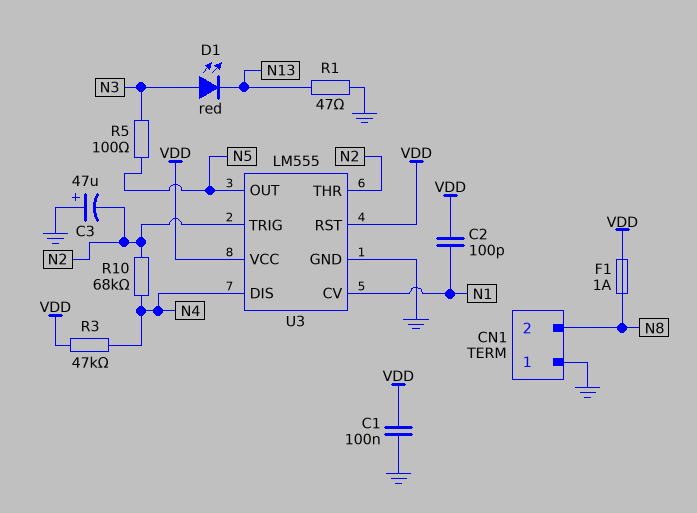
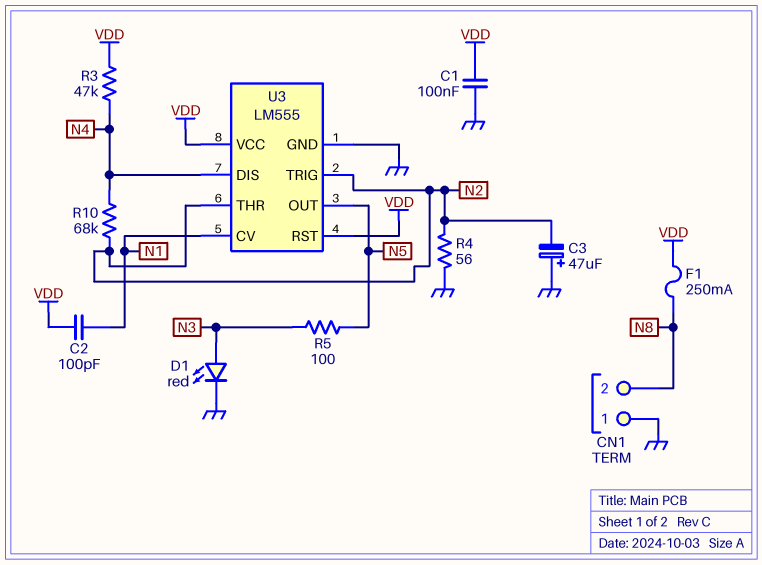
D1: LED red (A N3, K N13) -> LED red (A N3, K GND)
F1: 1A (N8, VDD) -> 250mA (N8, VDD)
R1: 47 (GND, N13) -> none
R4: none -> 56 (GND, N2)

